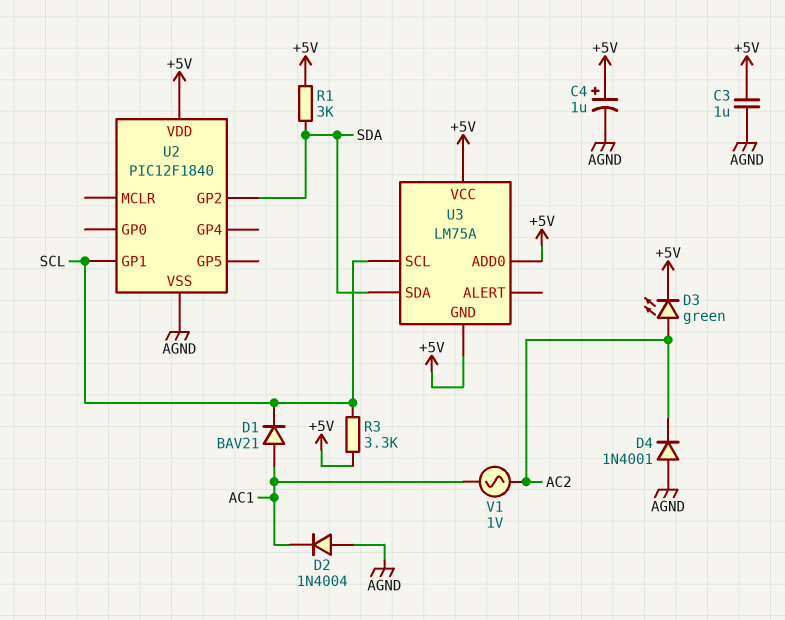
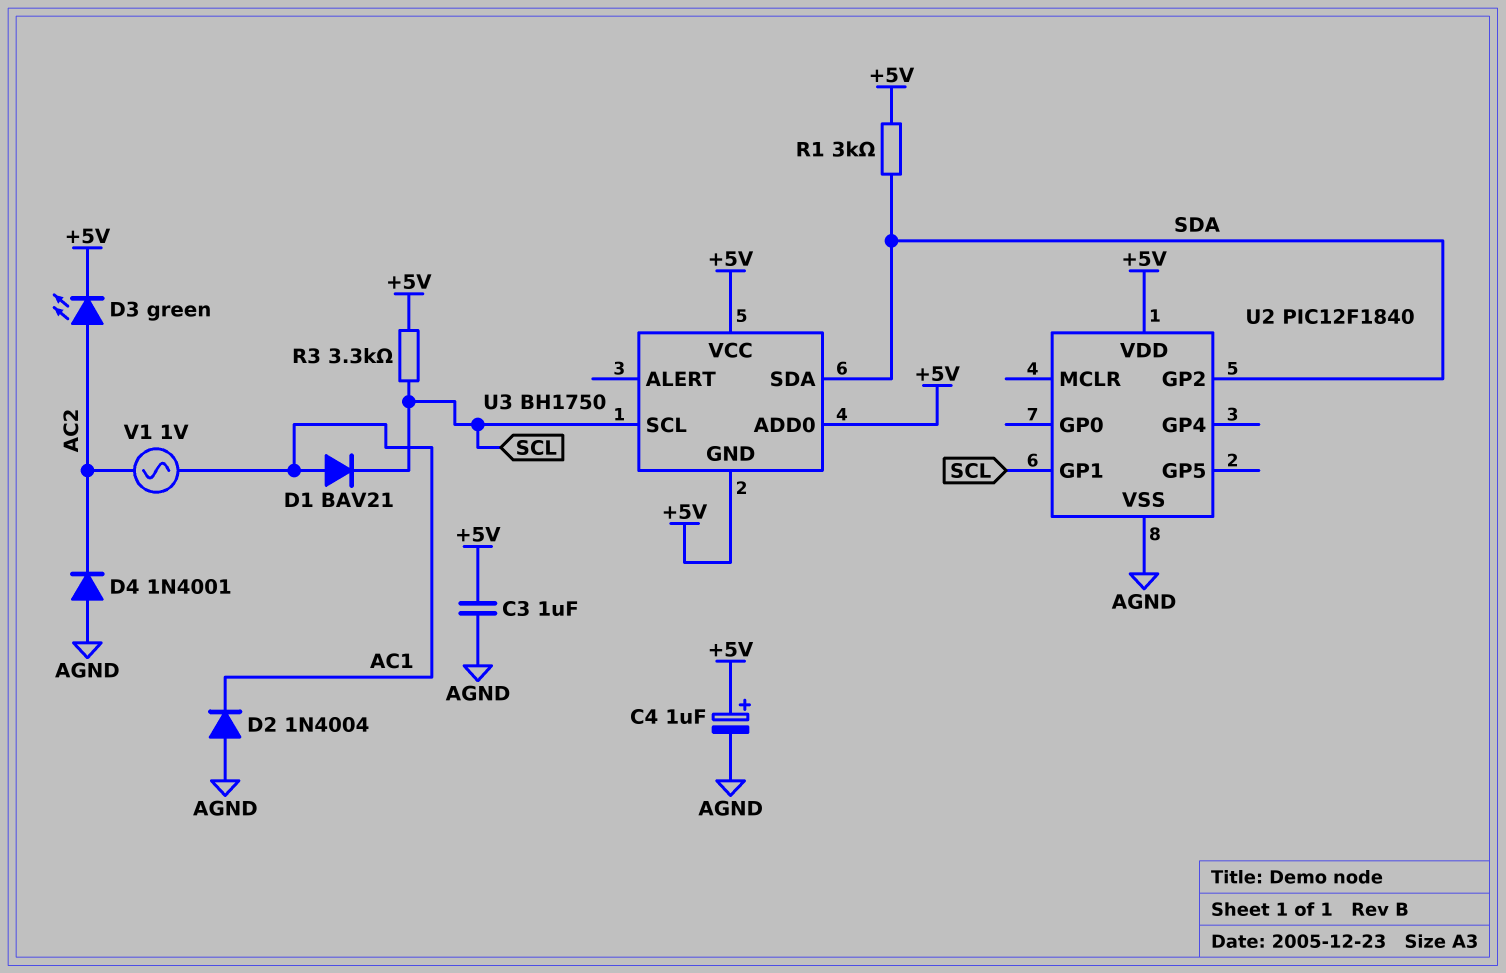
U3: LM75A -> BH1750

